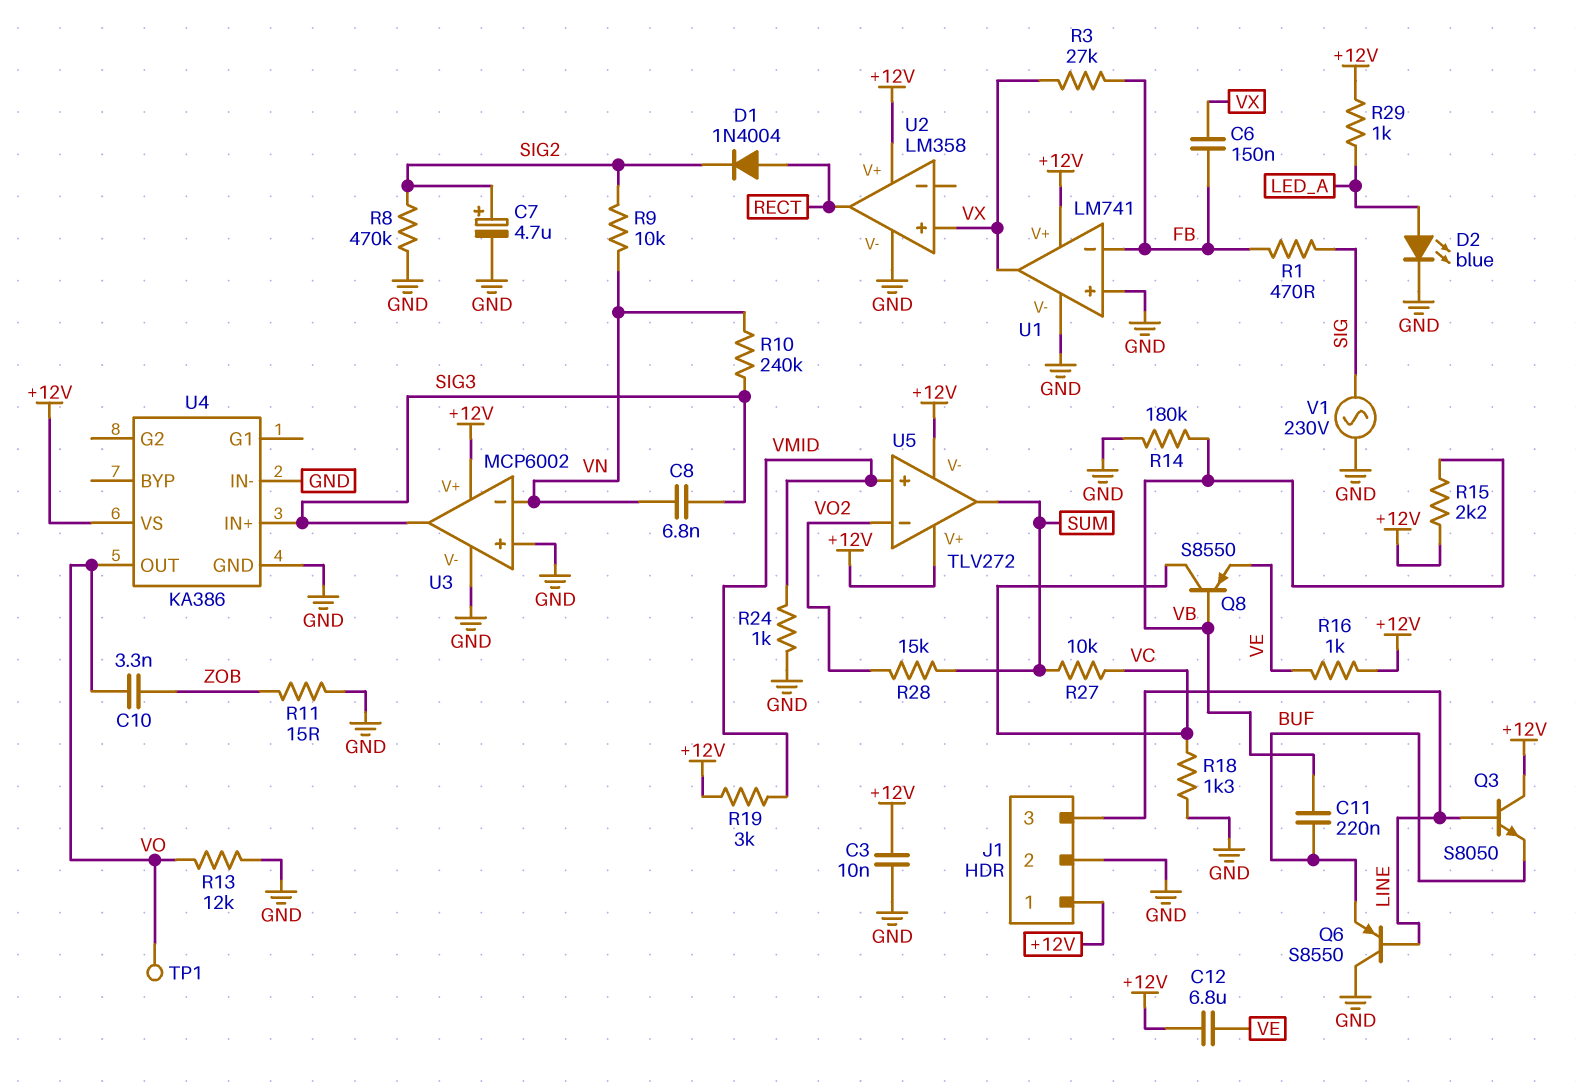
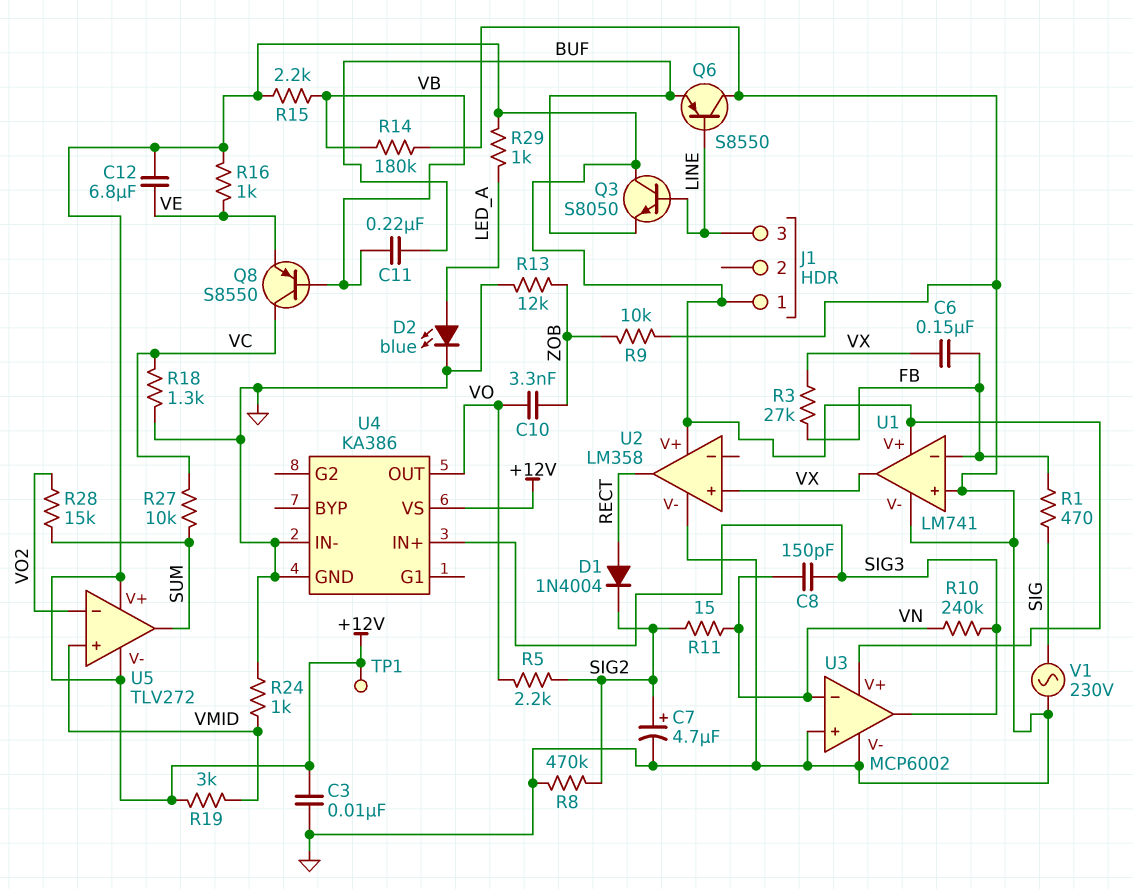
C8: 6.8nF (SIG3, VN) -> 150pF (SIG3, VN)
J1 pin 2: GND -> none
R5: none -> 2.2k (SIG2, VO)
R9: 10k (SIG2, VN) -> 10k (GND, ZOB)
R11: 15 (GND, ZOB) -> 15 (SIG2, VN)
R13: 12k (GND, VO) -> 12k (GND, ZOB)
TP1: test point (VO) -> test point (+12V)

